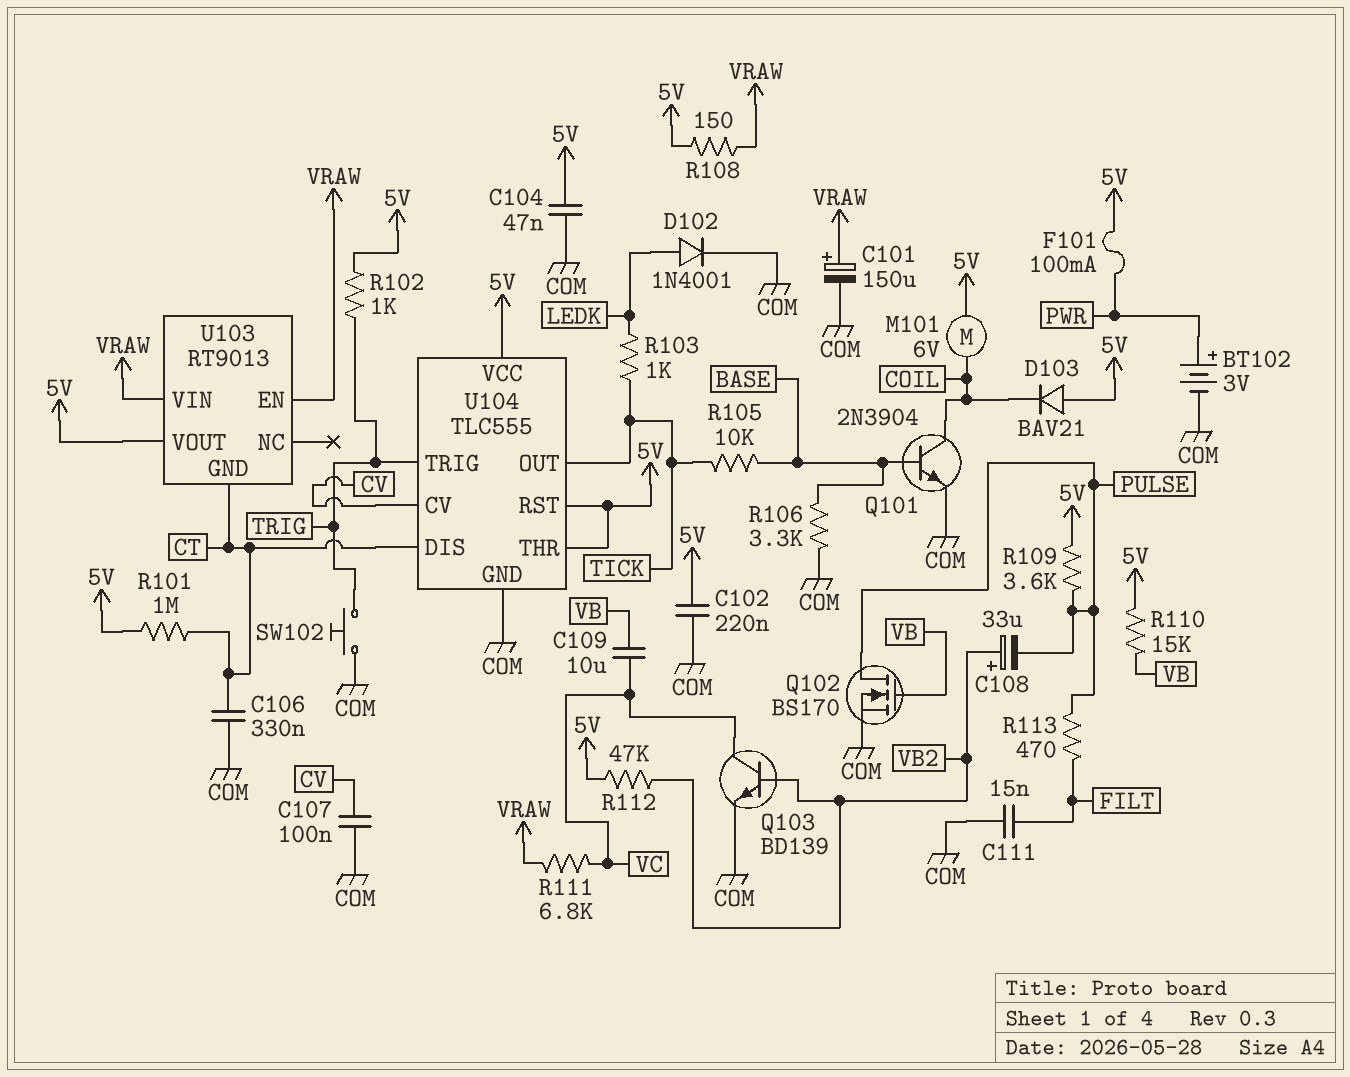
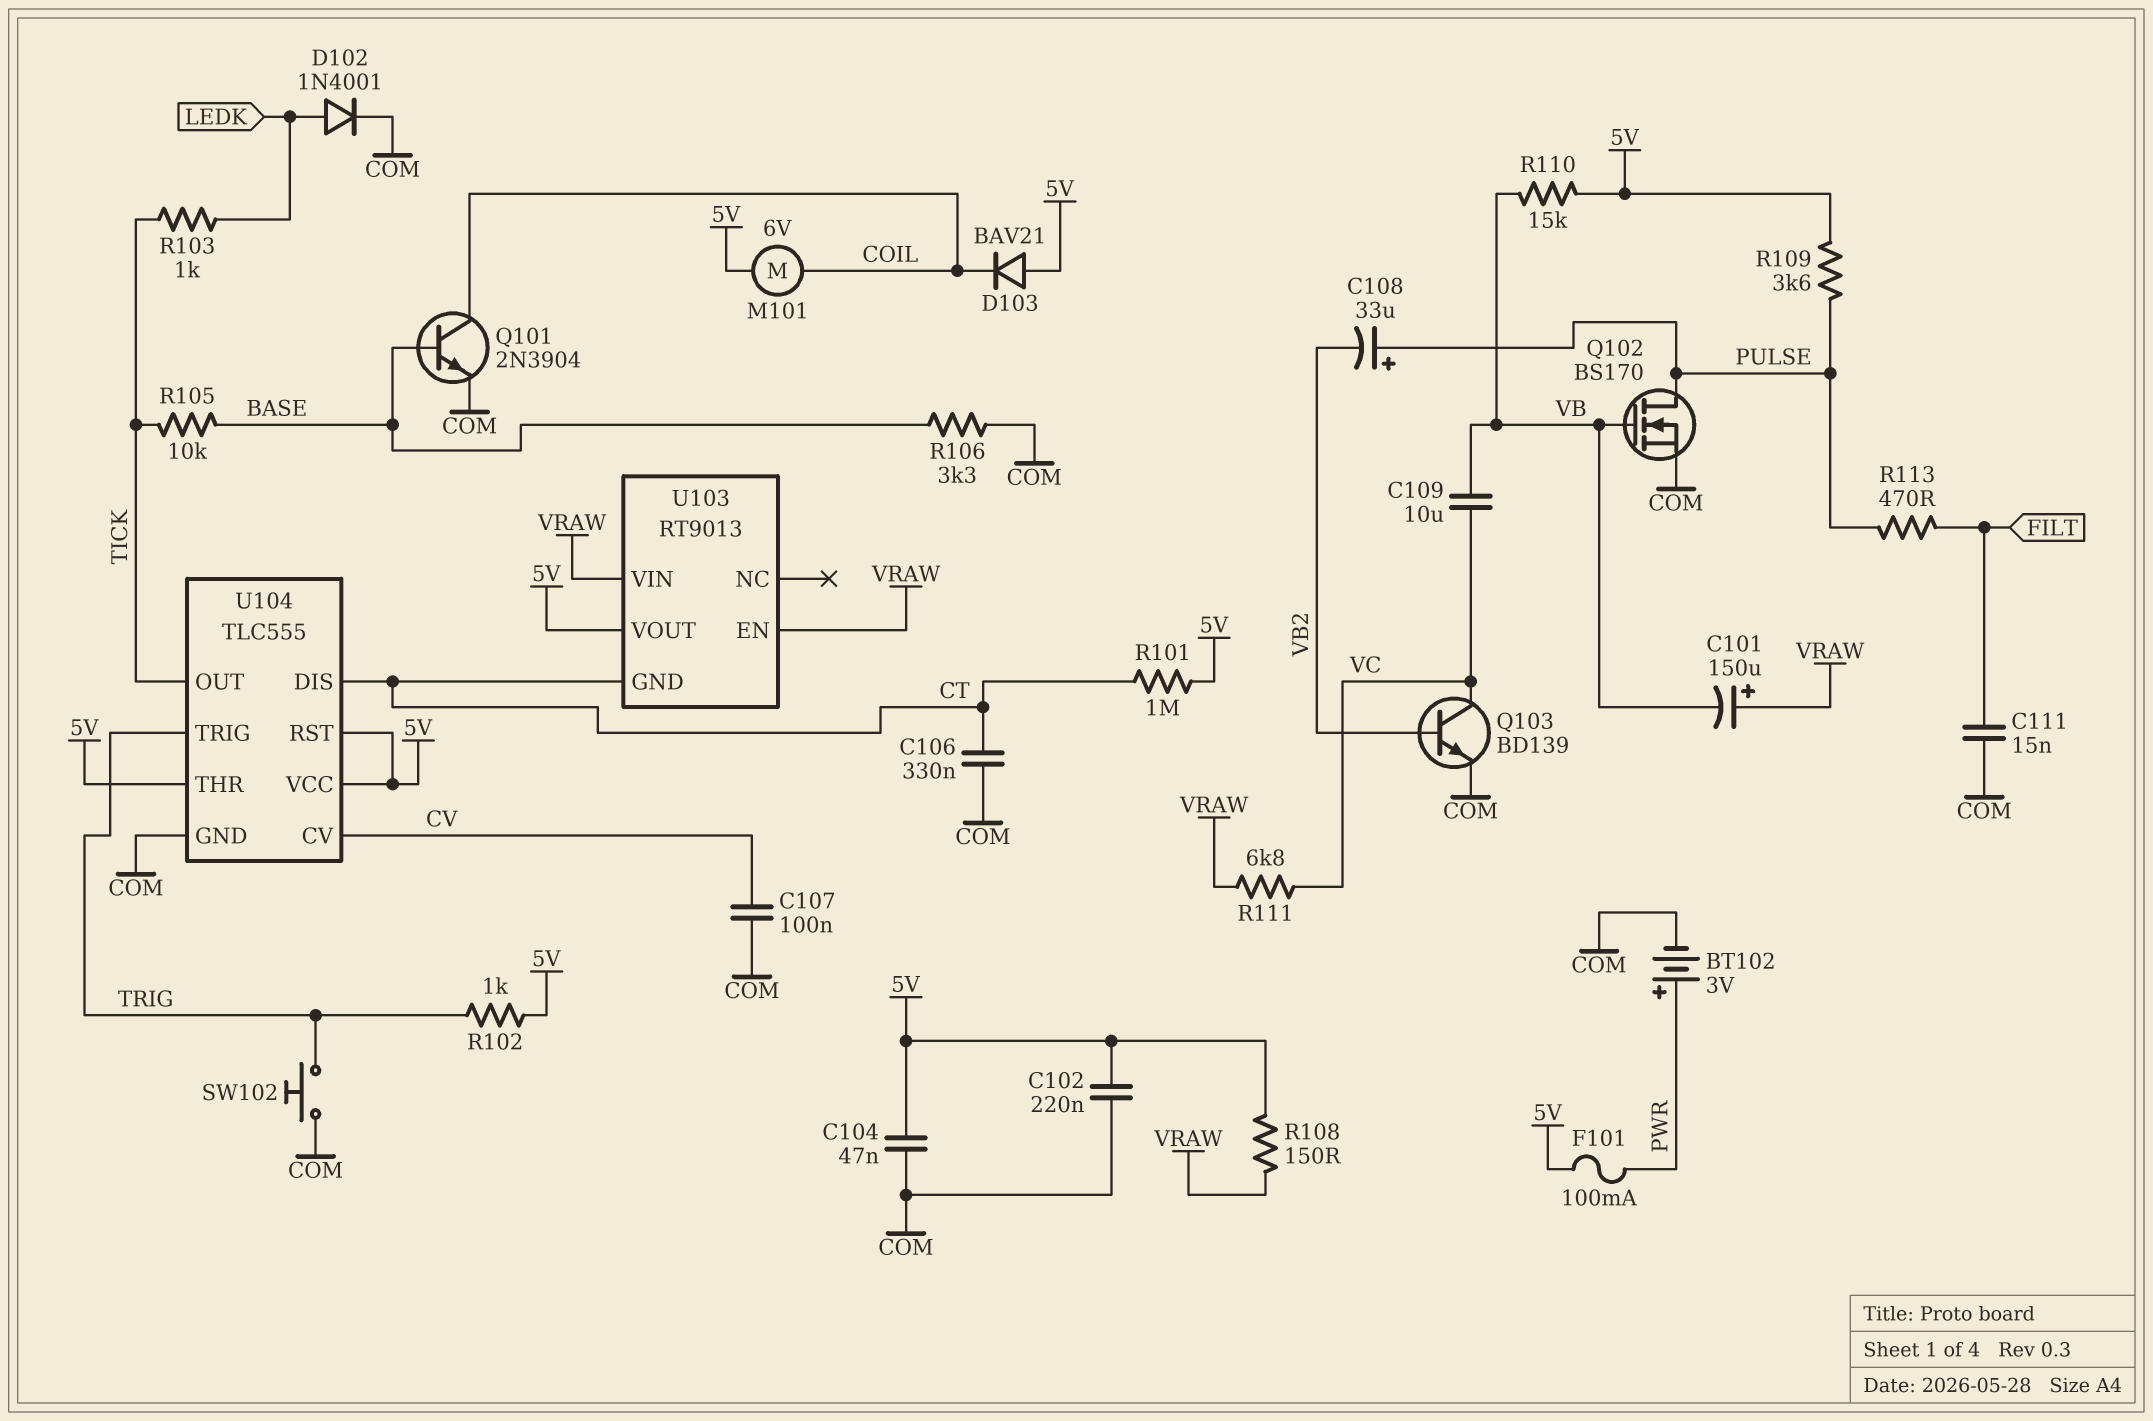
C101: 150uF (plus VRAW, minus COM) -> 150uF (plus VRAW, minus VB)
C108: 33uF (plus VB2, minus PULSE) -> 33uF (plus PULSE, minus VB2)
R112: 47k (5V, VB2) -> none

